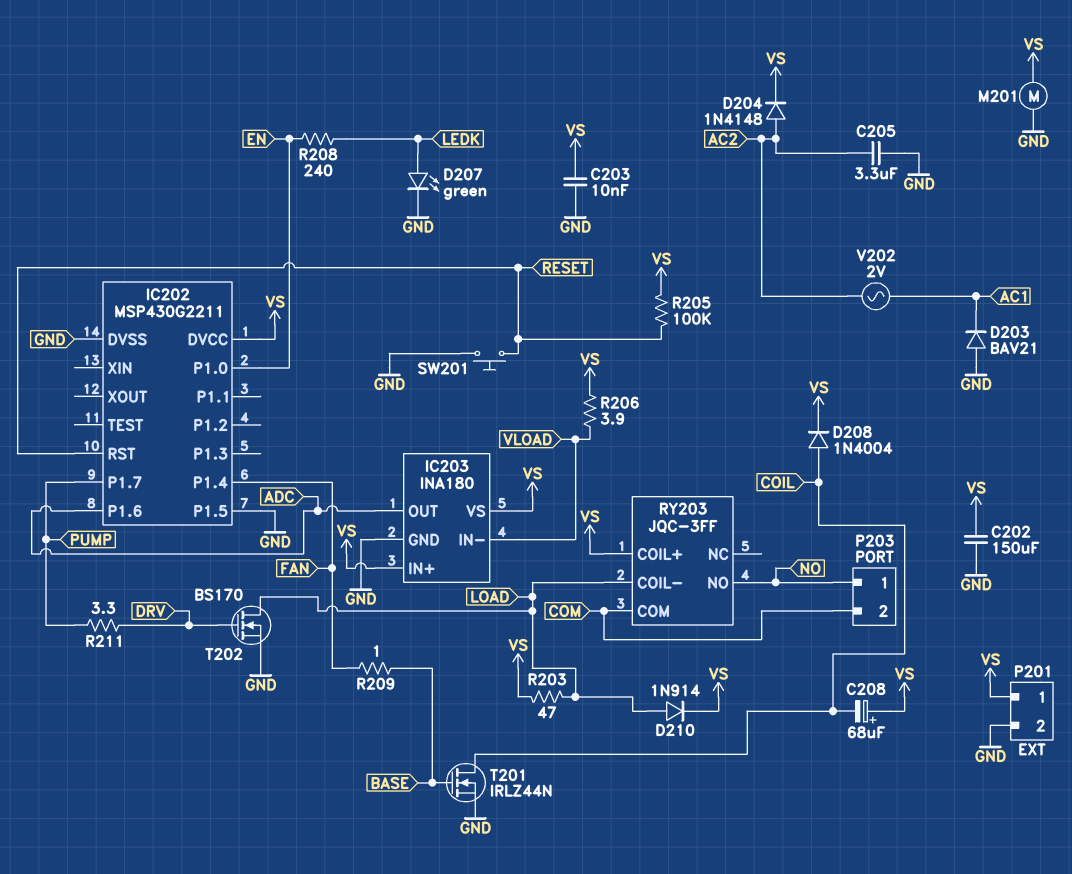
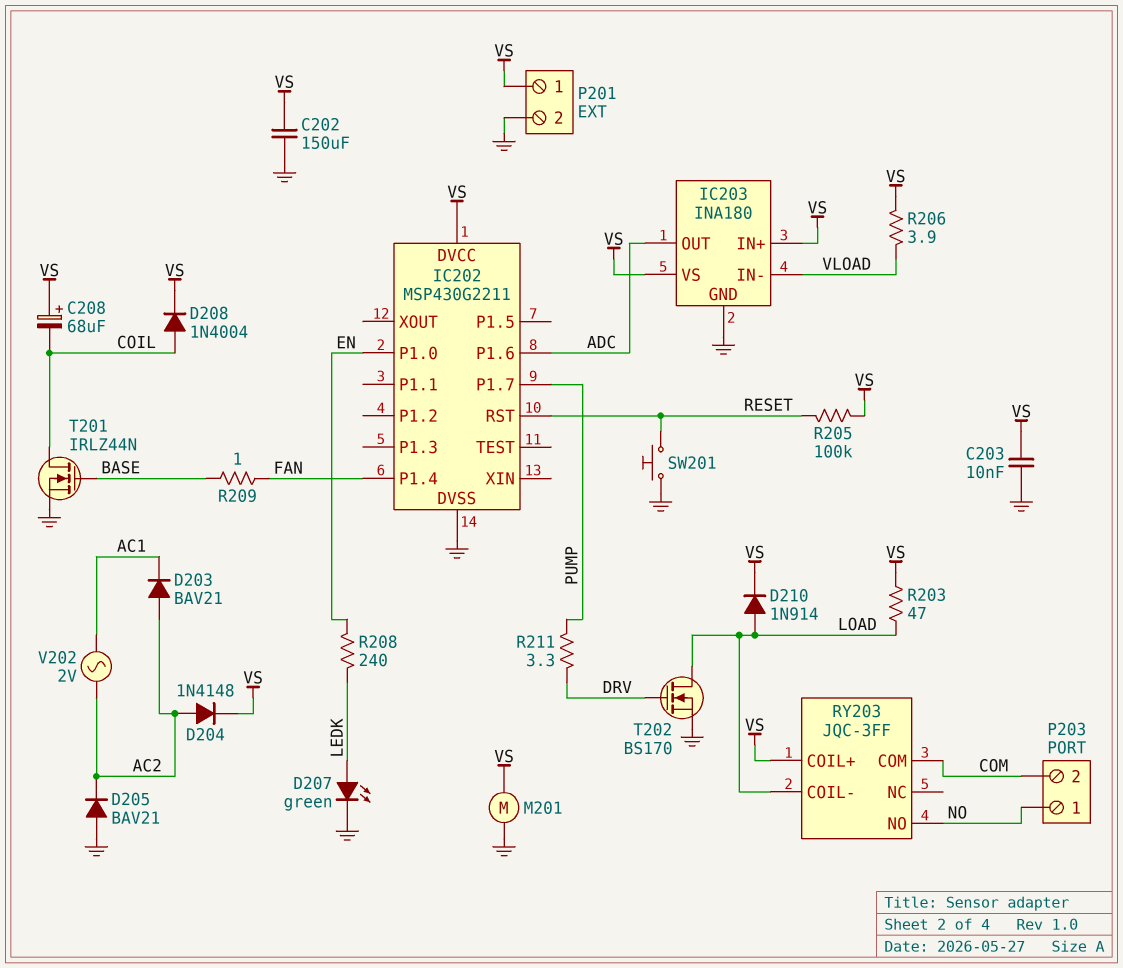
C205: 3.3uF (AC2, GND) -> none
D203: diode BAV21 (A GND, K AC1) -> diode BAV21 (A AC2, K AC1)
D205: none -> diode BAV21 (A GND, K AC2)
IC202 pin P1.5: GND -> none

